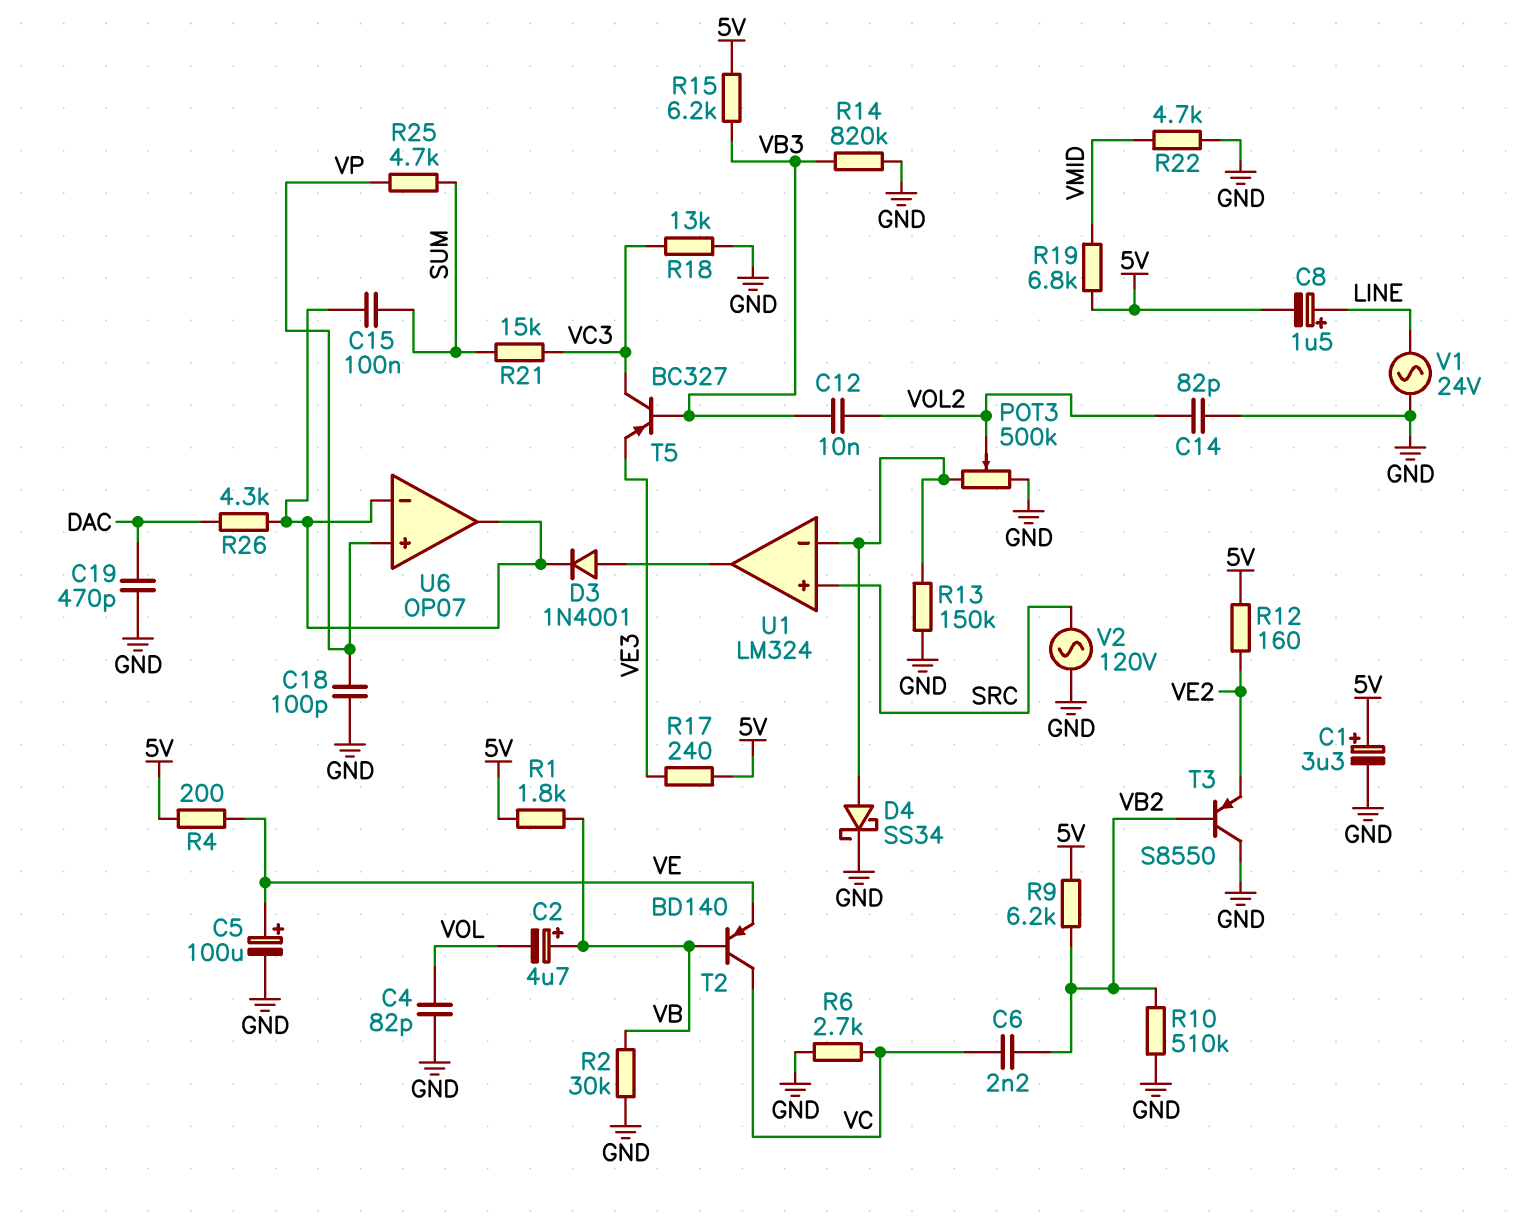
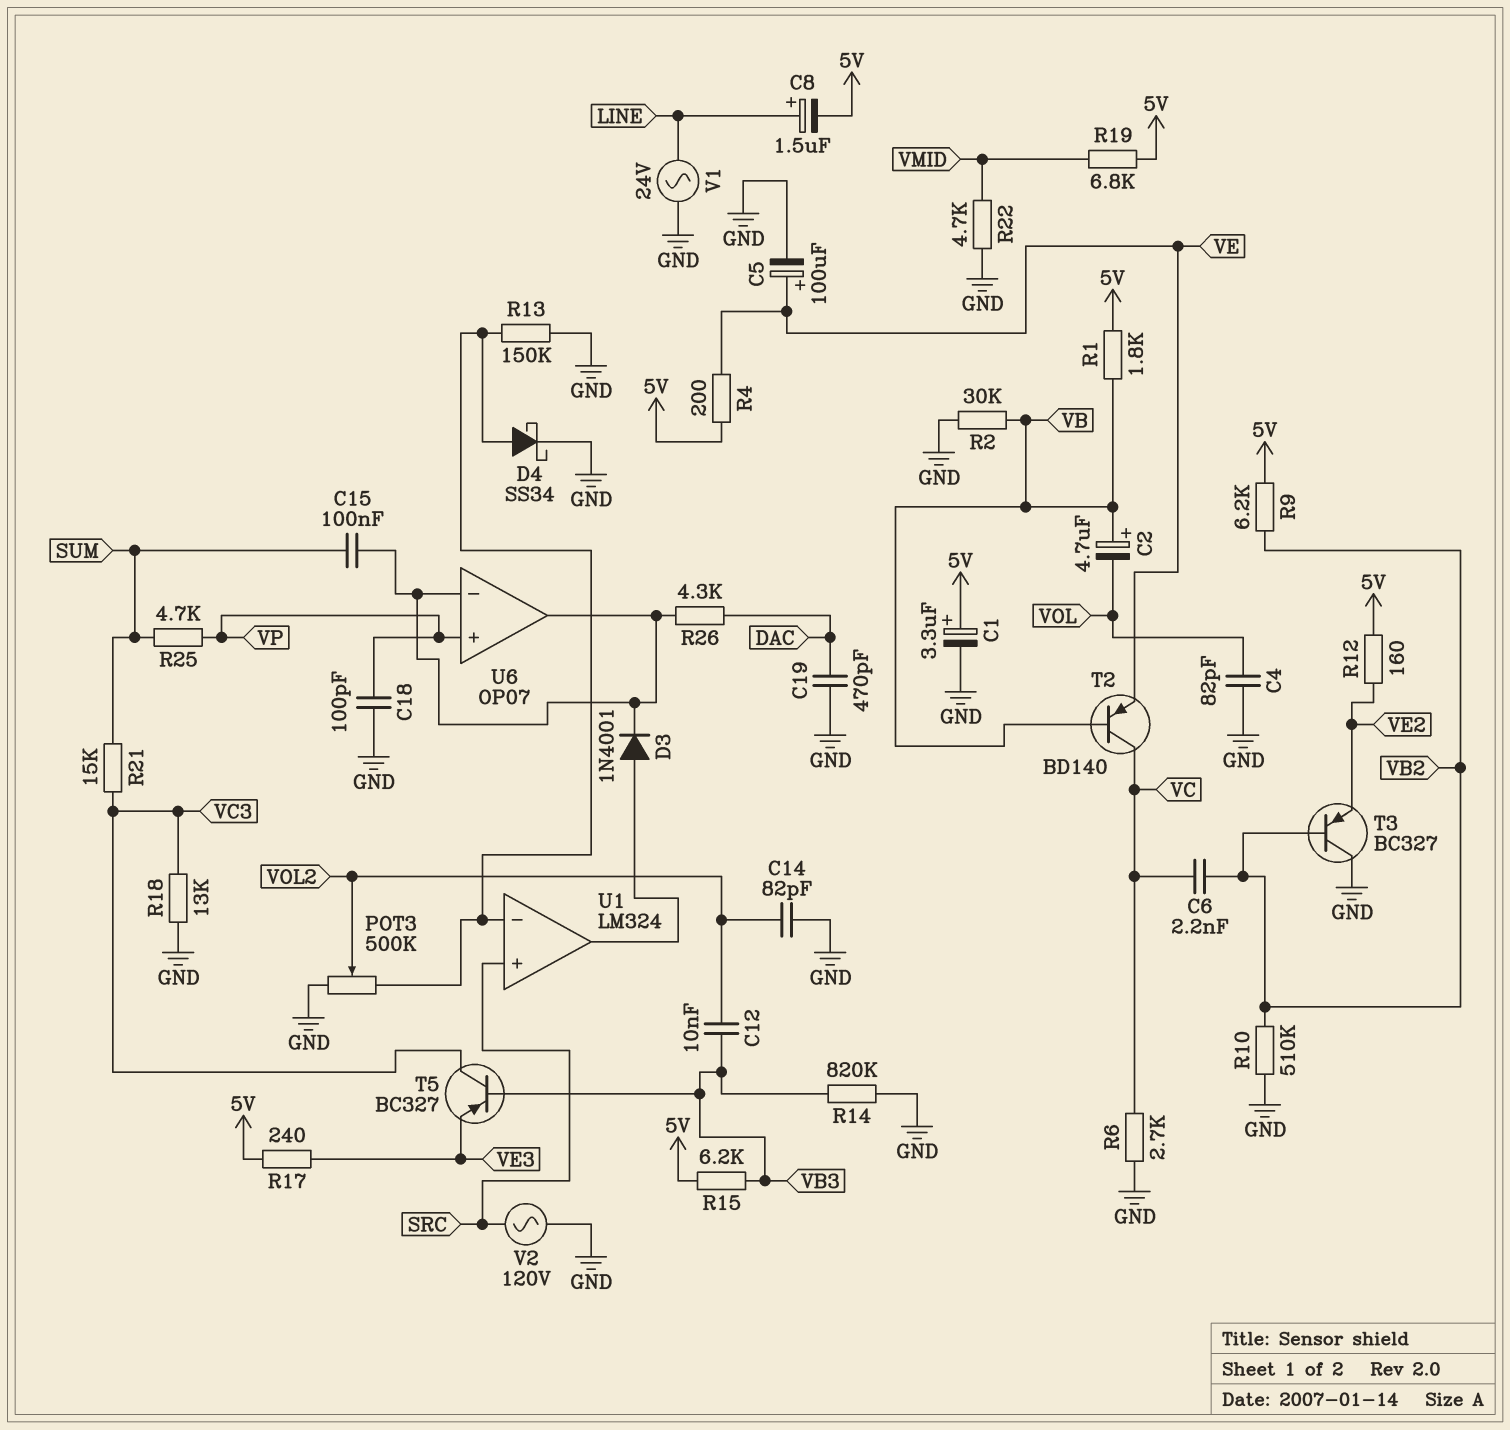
T3: PNP S8550 (B VB2, C GND, E VE2) -> PNP BC327 (B VB2, C GND, E VE2)

